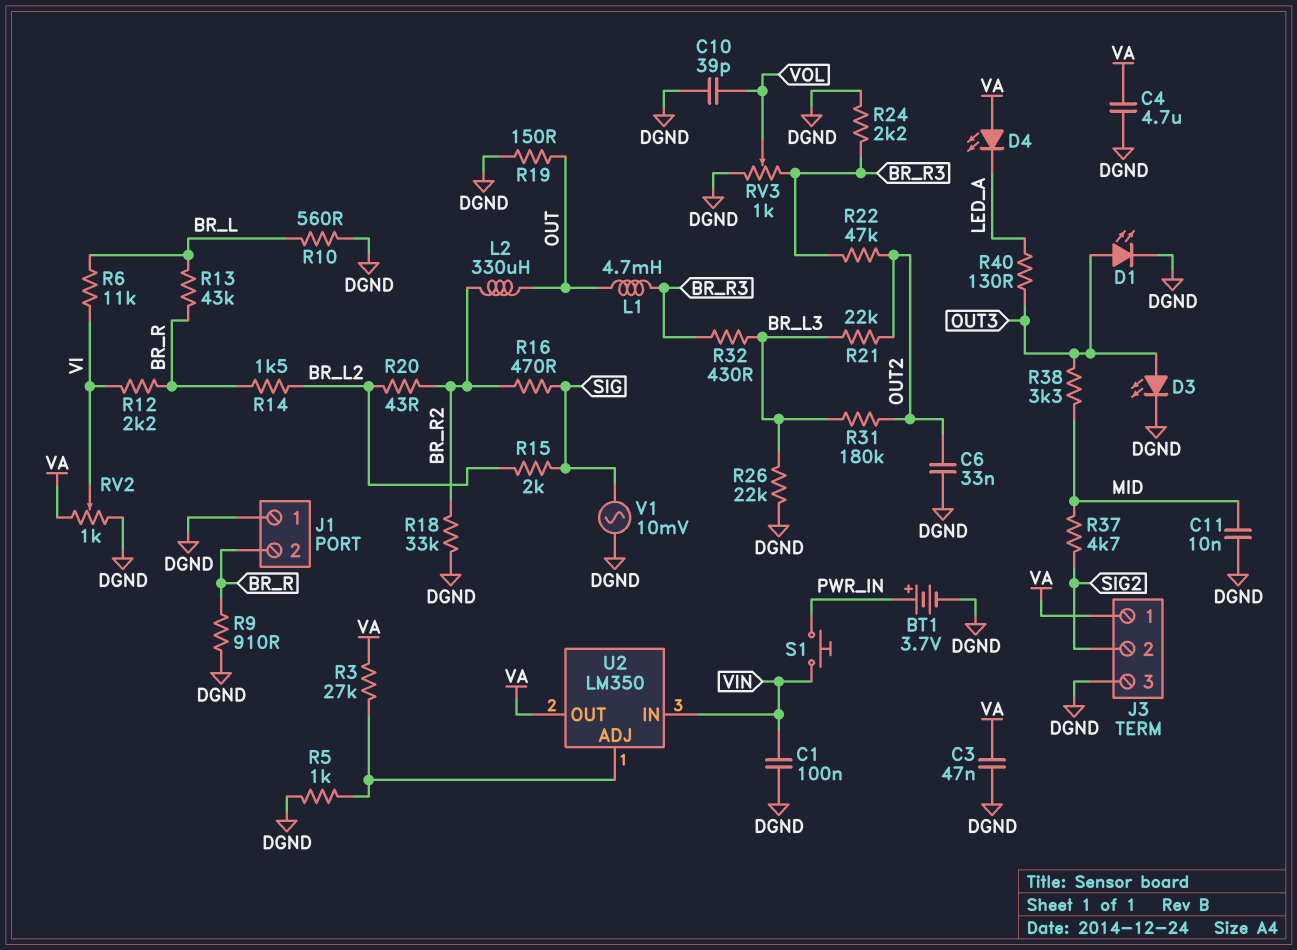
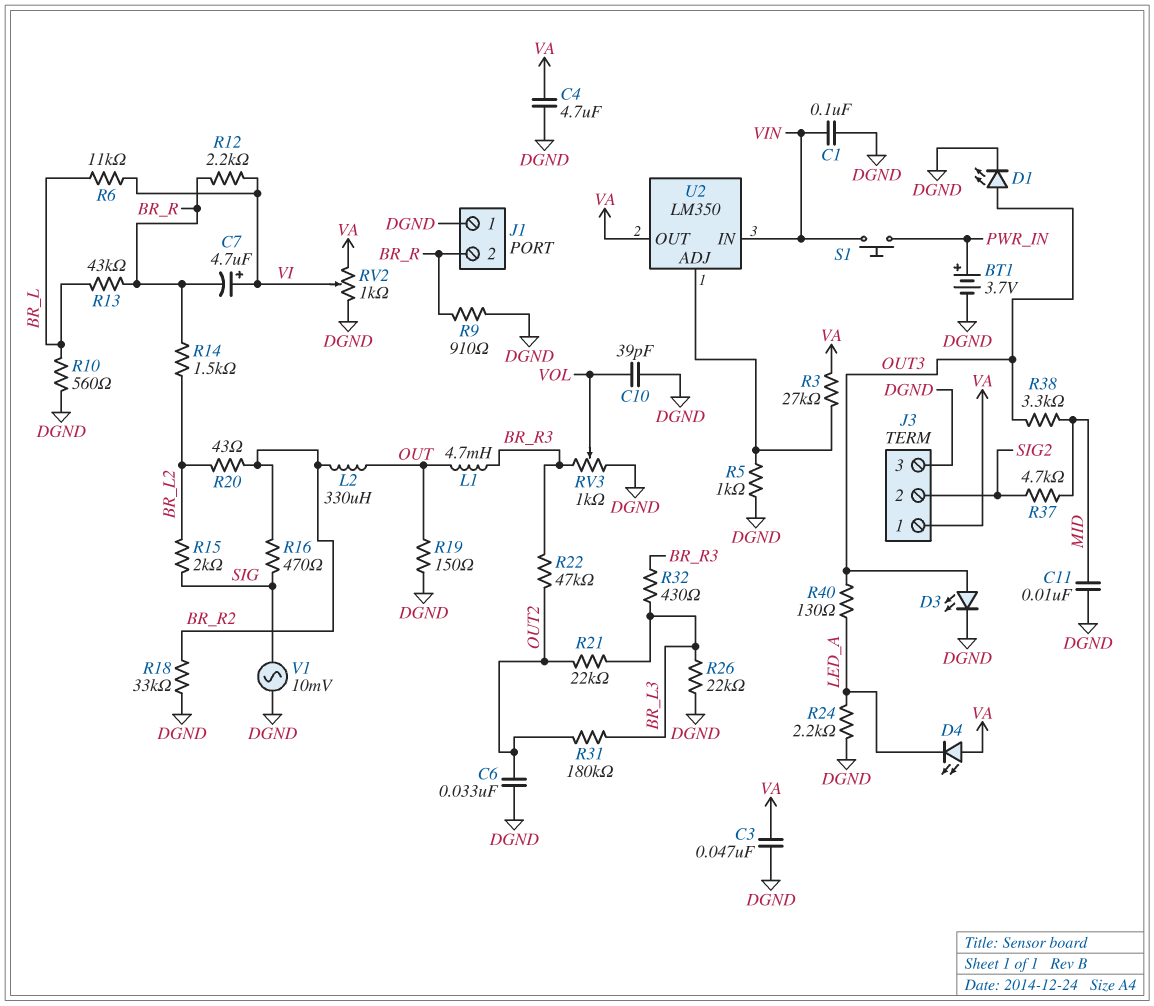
C7: none -> 4.7uF (plus VI, minus BR_R)
R24: 2.2k (BR_R3, DGND) -> 2.2k (DGND, LED_A)

